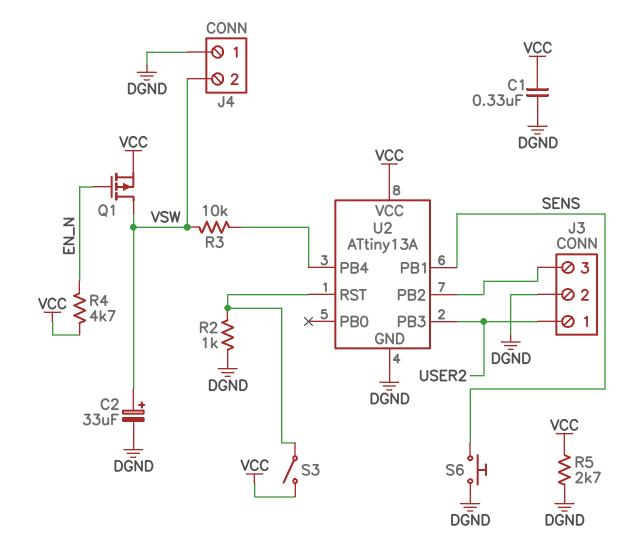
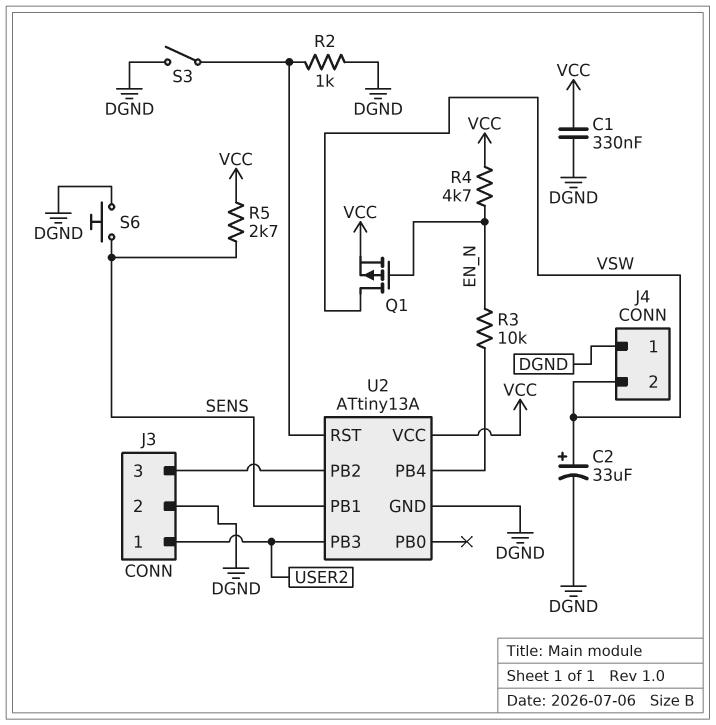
R3: 10k (U2/PB4, VSW) -> 10k (EN_N, U2/PB4)
R5: 2.7k (DGND, VCC) -> 2.7k (SENS, VCC)
S3: switch (U2/RST, VCC) -> switch (DGND, U2/RST)

